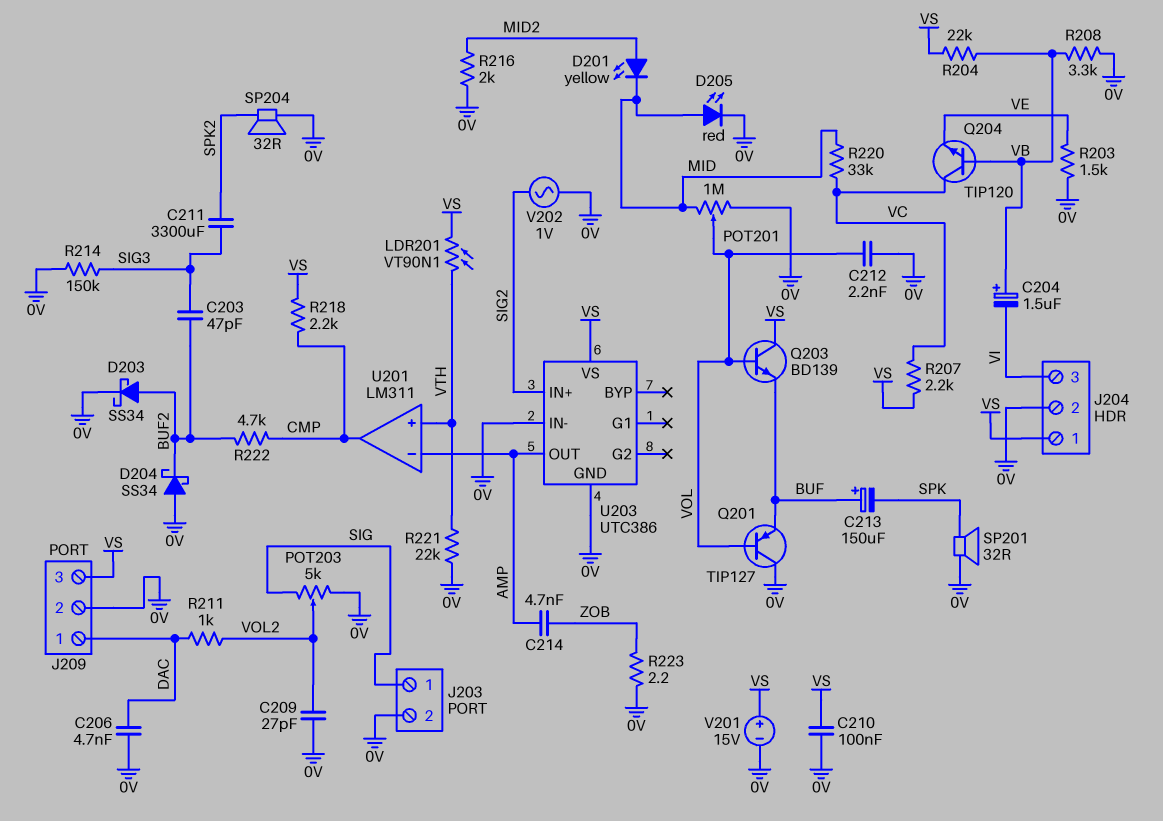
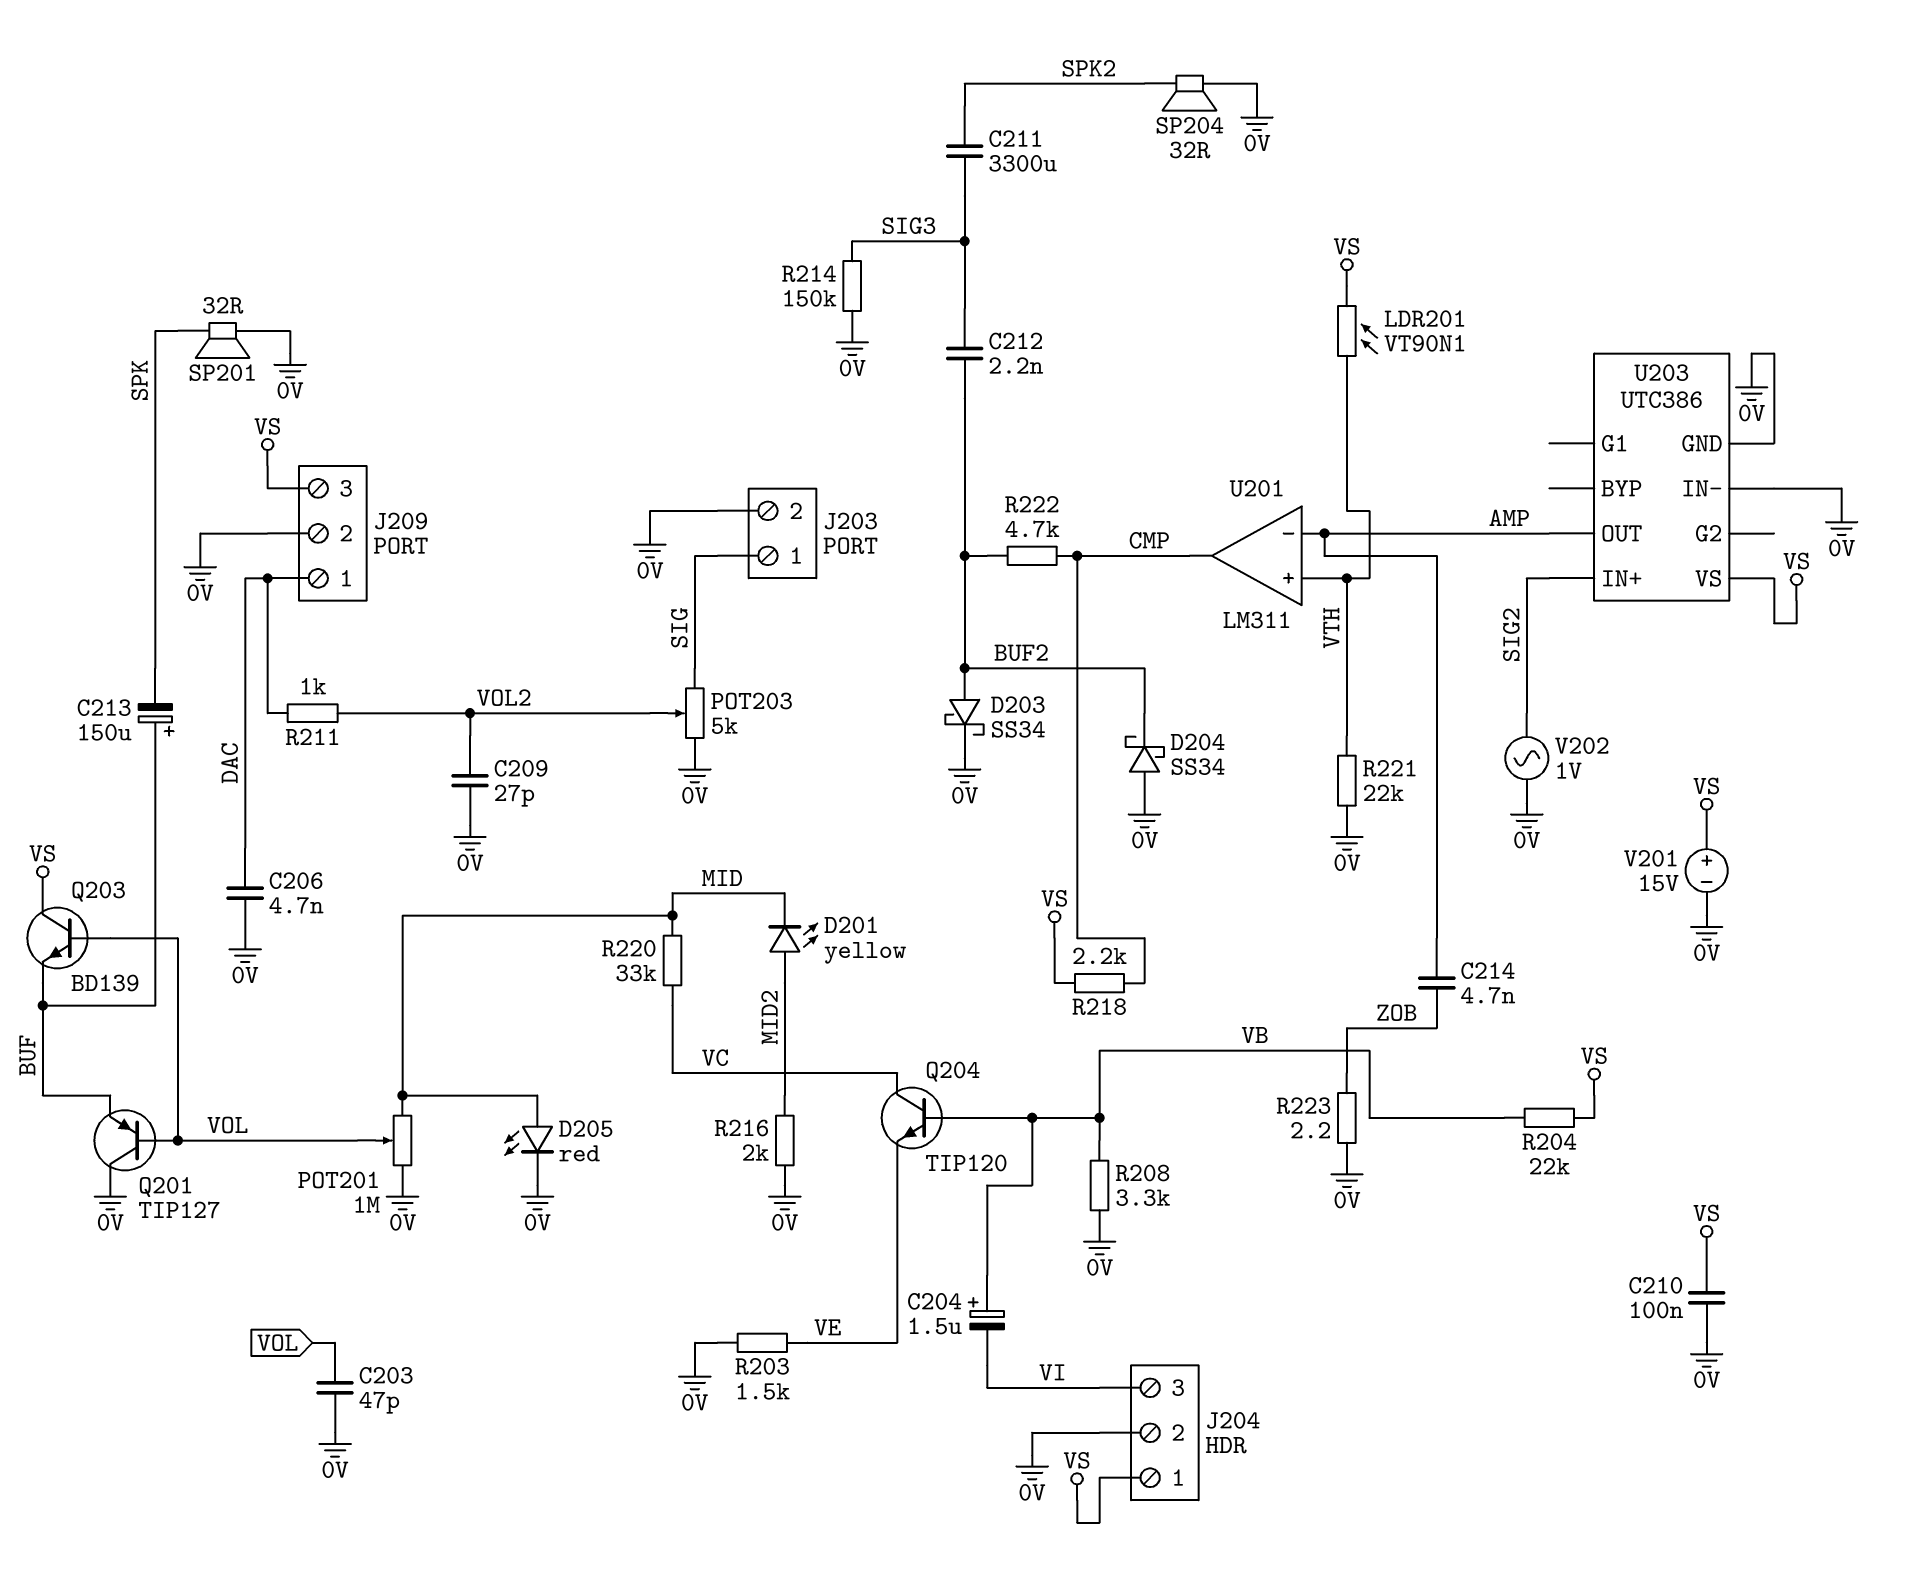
C203: 47pF (BUF2, SIG3) -> 47pF (0V, VOL)
C212: 2.2nF (0V, VOL) -> 2.2nF (BUF2, SIG3)
R207: 2.2k (VC, VS) -> none

